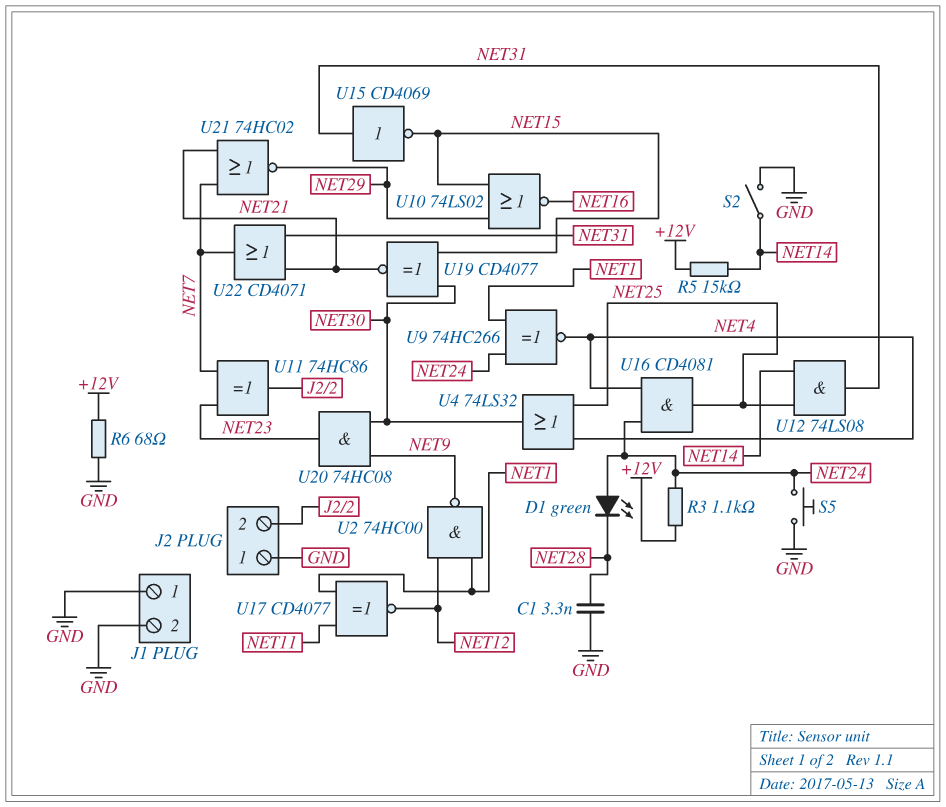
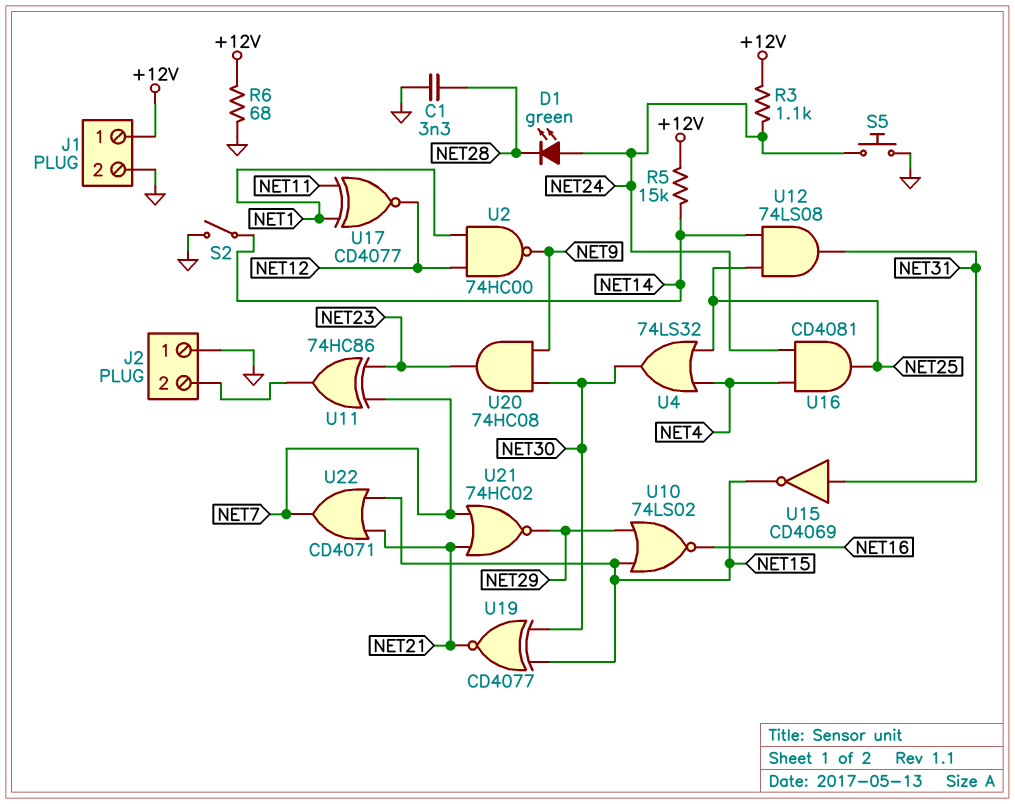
J1 pin 1: GND -> +12V
U9: XNOR 74HC266 (in NET1, in NET24, out NET4) -> none
U22: OR CD4071 (in NET21, in NET31, out NET7) -> OR CD4071 (in NET15, in NET21, out NET7)

